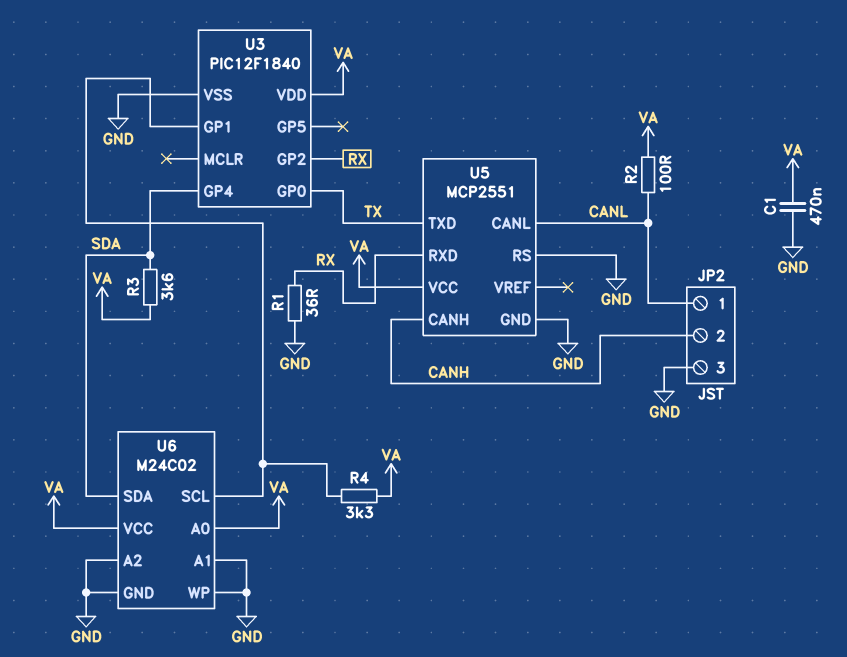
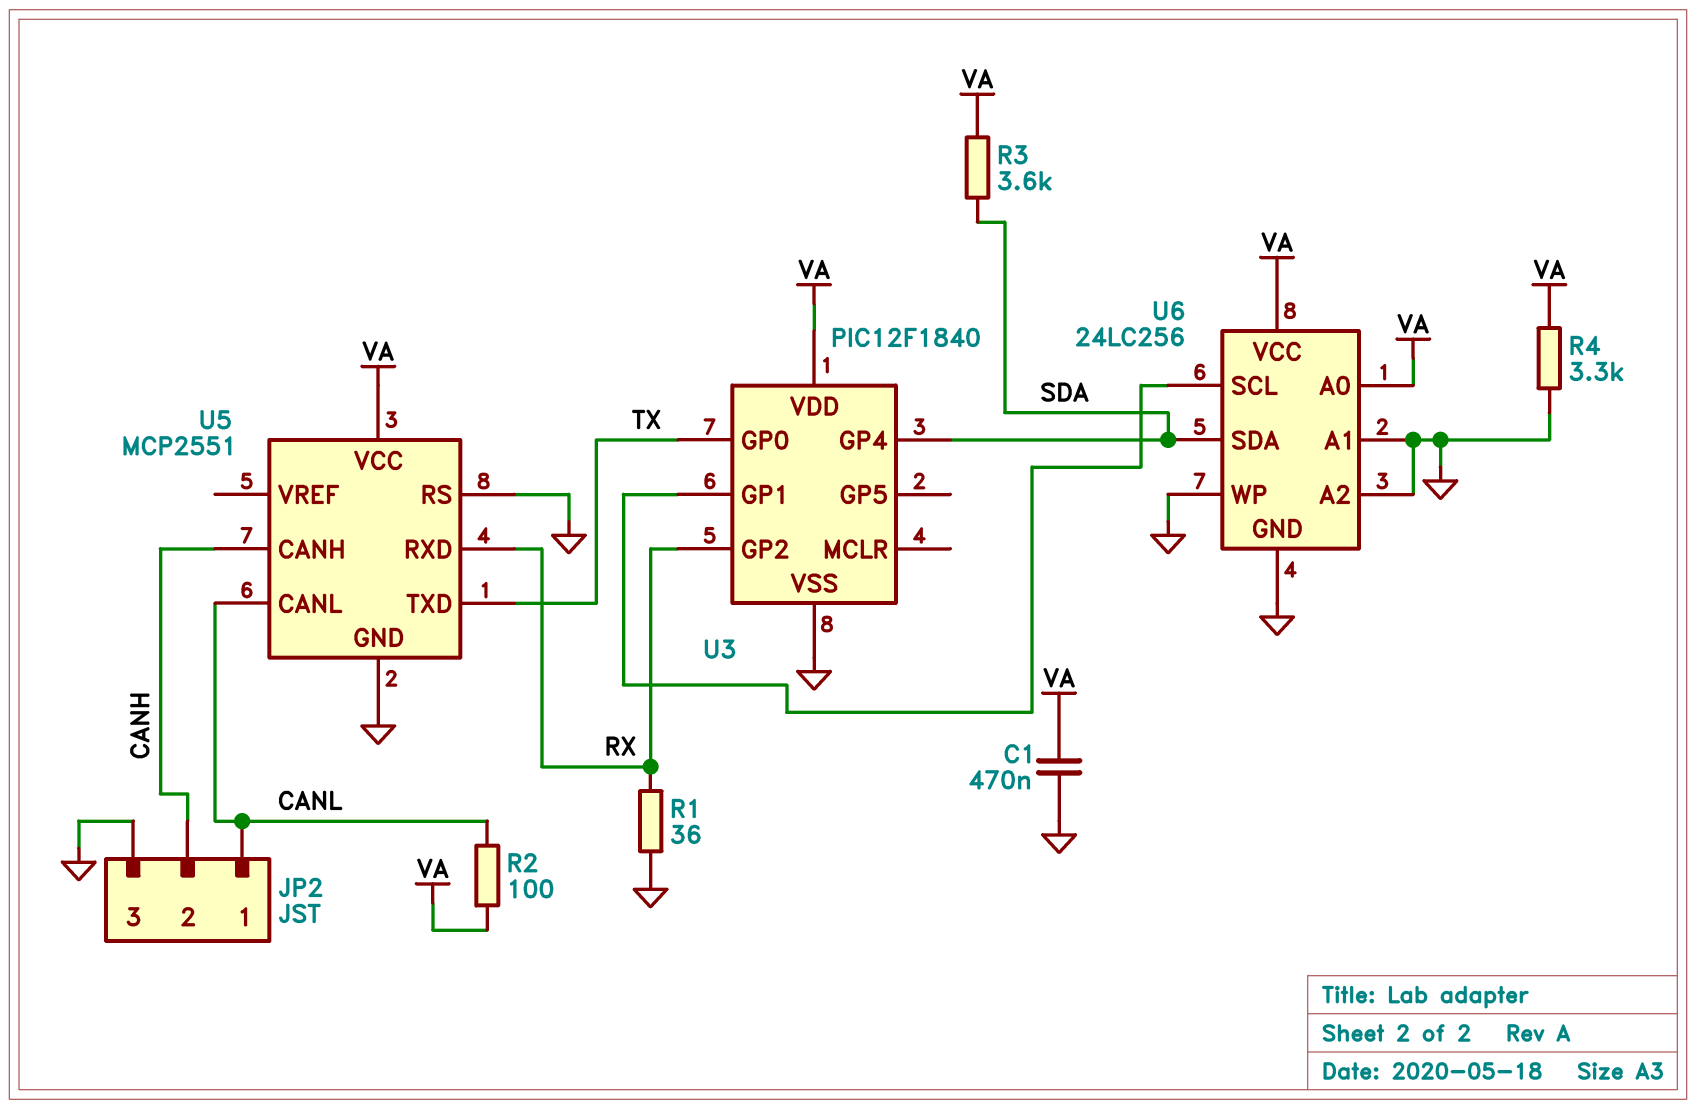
R4: 3.3k (U3/GP1, VA) -> 3.3k (GND, VA)
U6: M24C02 -> 24LC256

